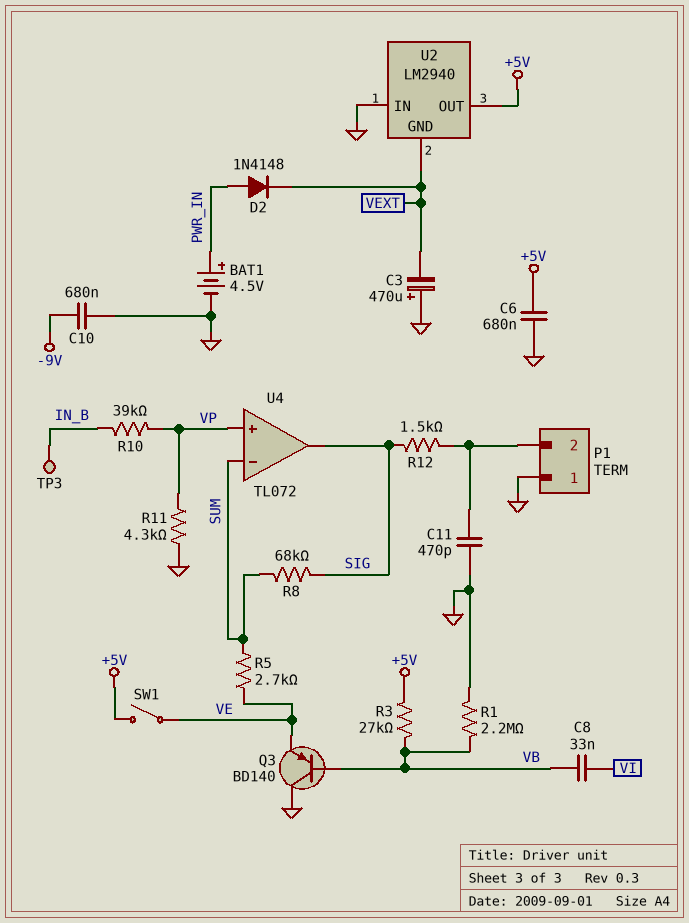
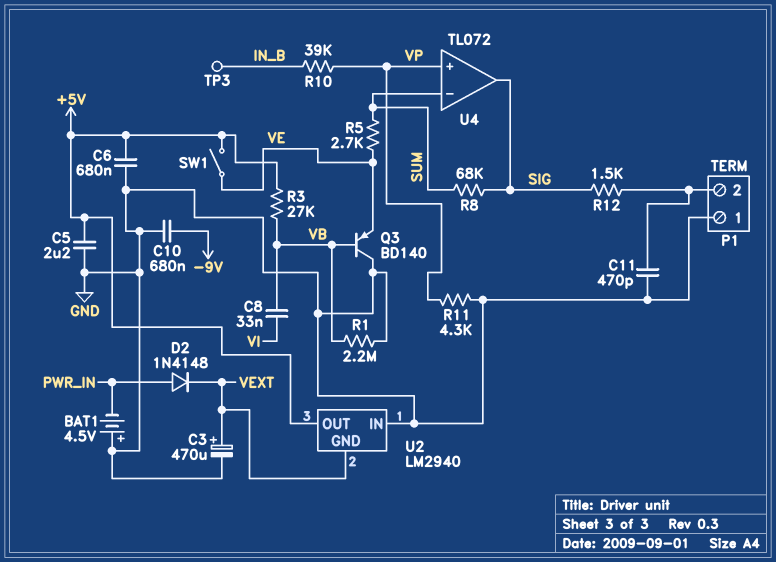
BAT1: 4.5V (plus PWR_IN, minus GND) -> 4.5V (plus GND, minus PWR_IN)
C3: 470uF (plus GND, minus VEXT) -> 470uF (plus VEXT, minus GND)
C5: none -> 2.2uF (+5V, GND)

